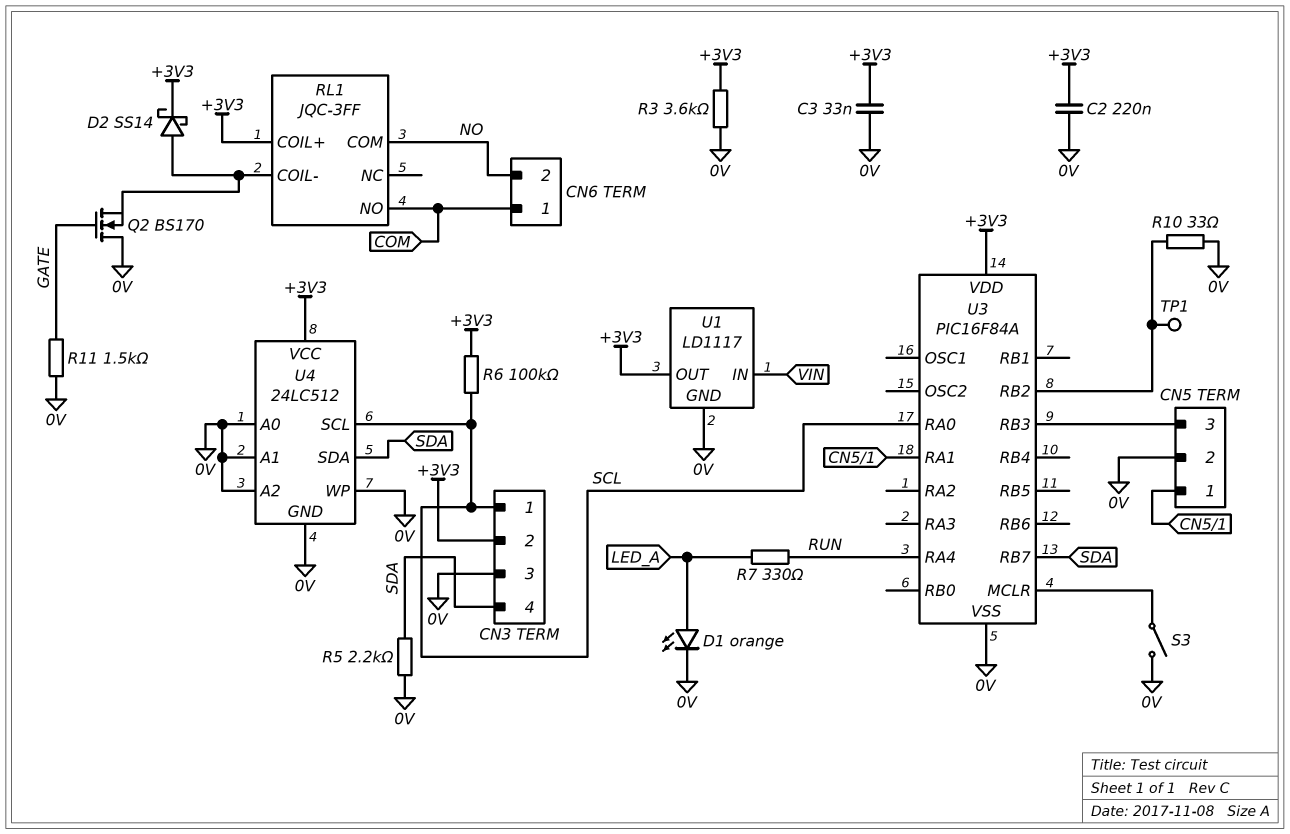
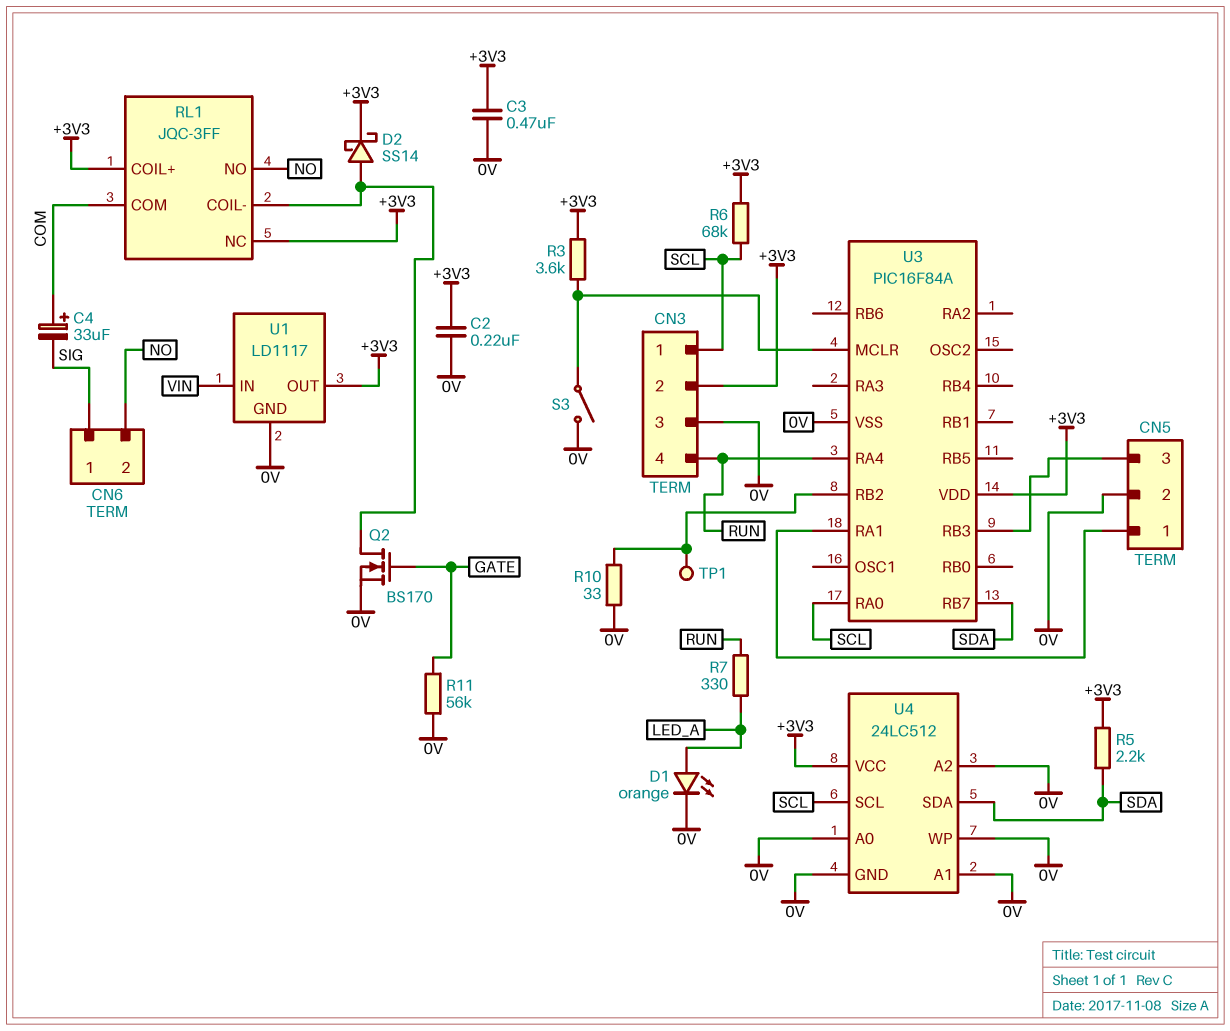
C3: 33nF (+3V3, 0V) -> 470nF (+3V3, 0V)
C4: none -> 33uF (plus COM, minus SIG)
CN3 pin 4: SDA -> RUN
CN6 pin 1: COM -> SIG
Q2: NMOS BS170 (G GATE, D 0V, S RL1/COIL-) -> NMOS BS170 (G GATE, D RL1/COIL-, S 0V)
R3: 3.6k (+3V3, 0V) -> 3.6k (+3V3, U3/MCLR)
R5: 2.2k (0V, SDA) -> 2.2k (+3V3, SDA)
R6: 100k (+3V3, SCL) -> 68k (+3V3, SCL)
R11: 1.5k (0V, GATE) -> 56k (0V, GATE)
RL1 pin COM: NO -> COM
RL1 pin NC: none -> +3V3
RL1 pin NO: COM -> NO

